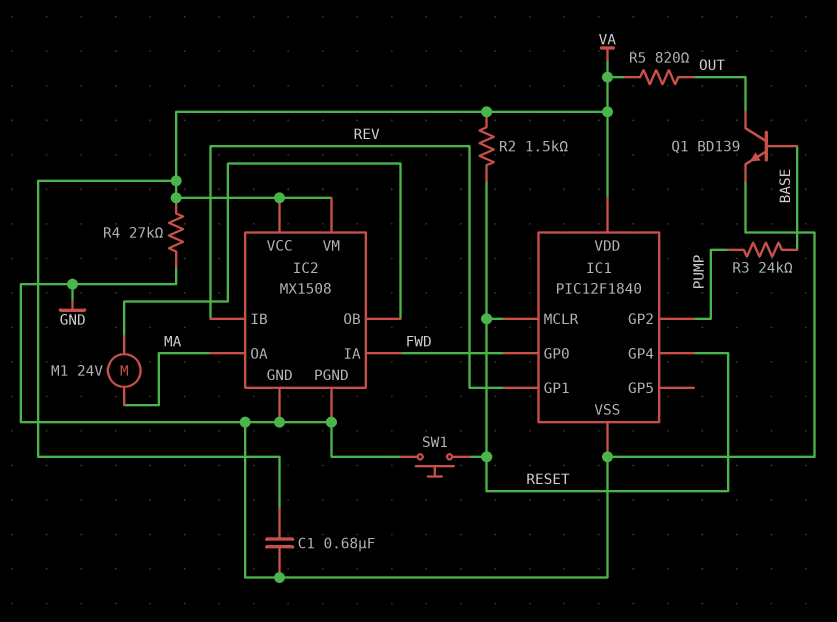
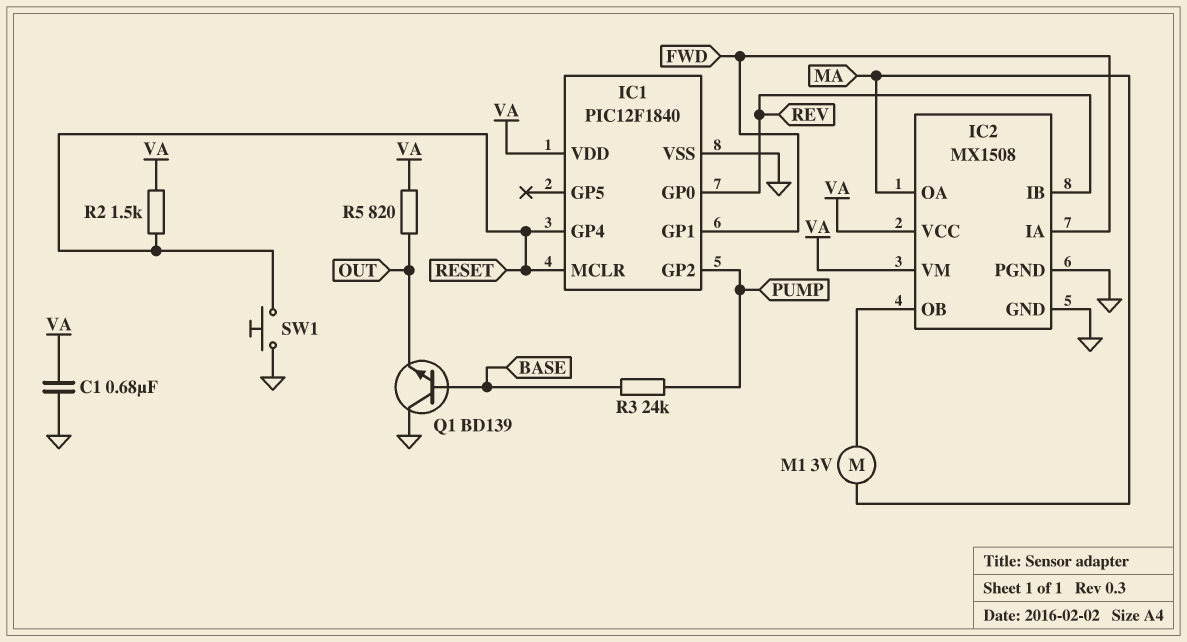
IC1 pin GP0: FWD -> REV
IC1 pin GP1: REV -> FWD
M1: motor 24V (IC2/OB, MA) -> motor 3V (IC2/OB, MA)
Q1: NPN BD139 (B BASE, C OUT, E GND) -> NPN BD139 (B BASE, C GND, E OUT)
R4: 27k (GND, VA) -> none

